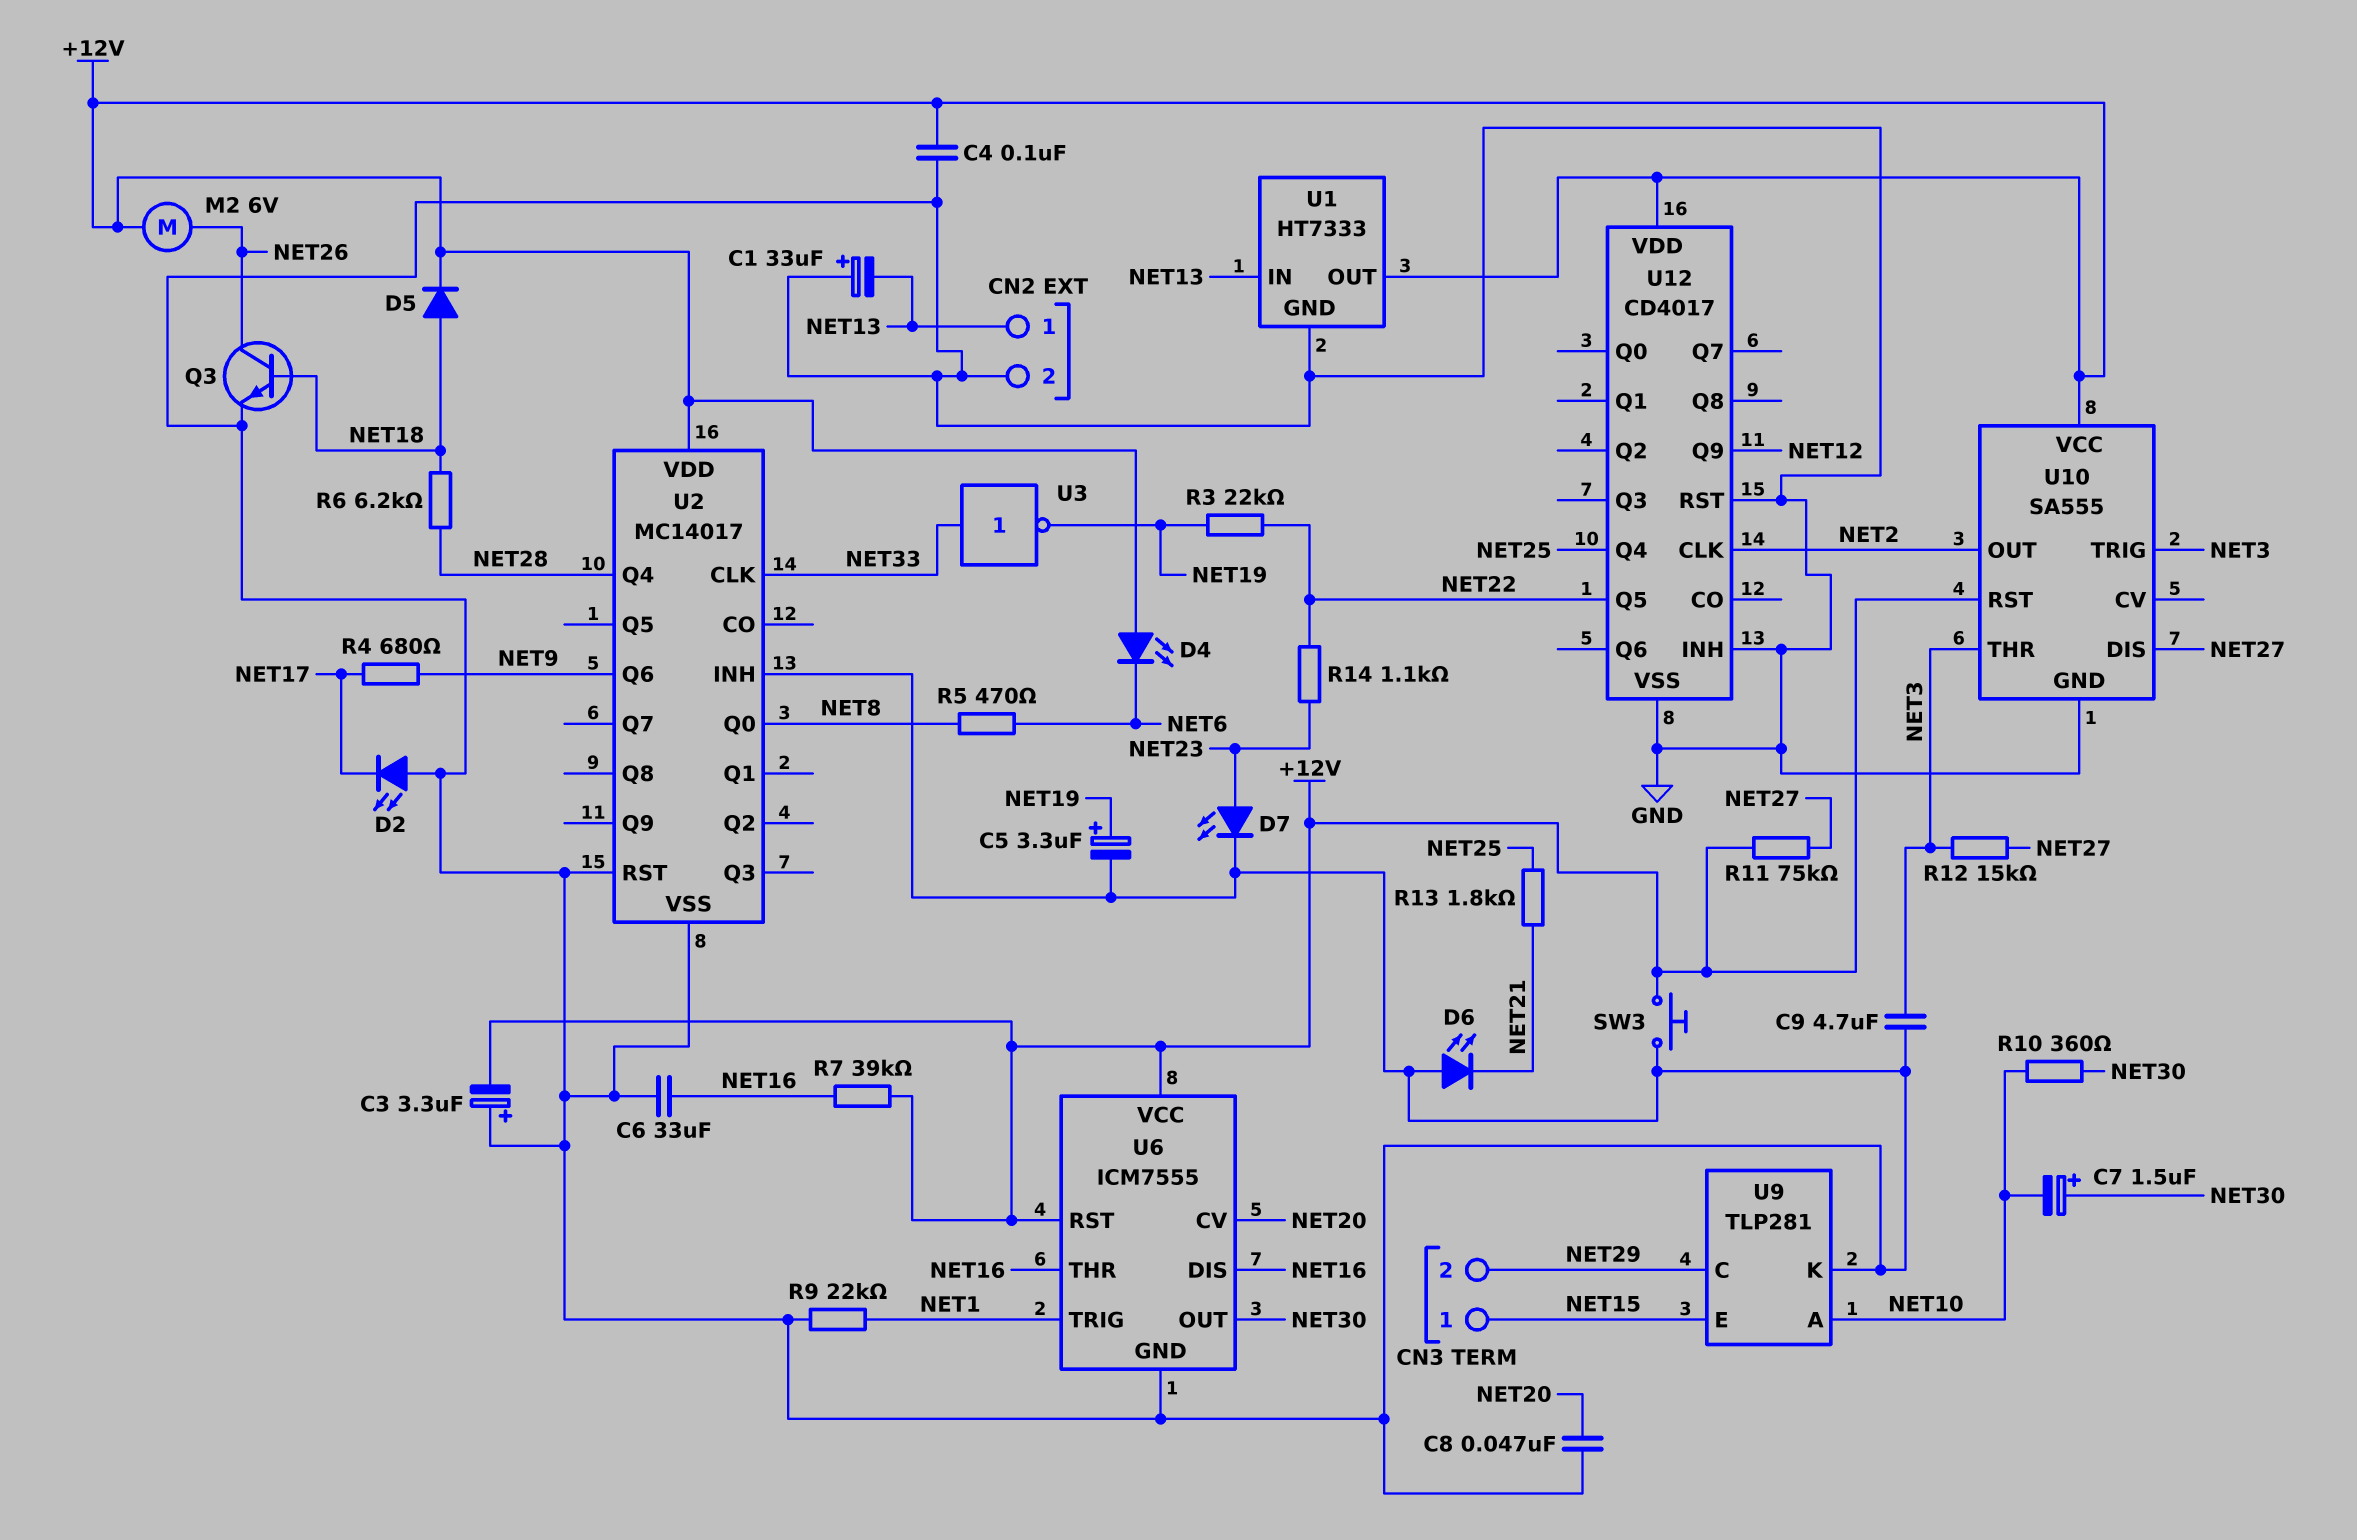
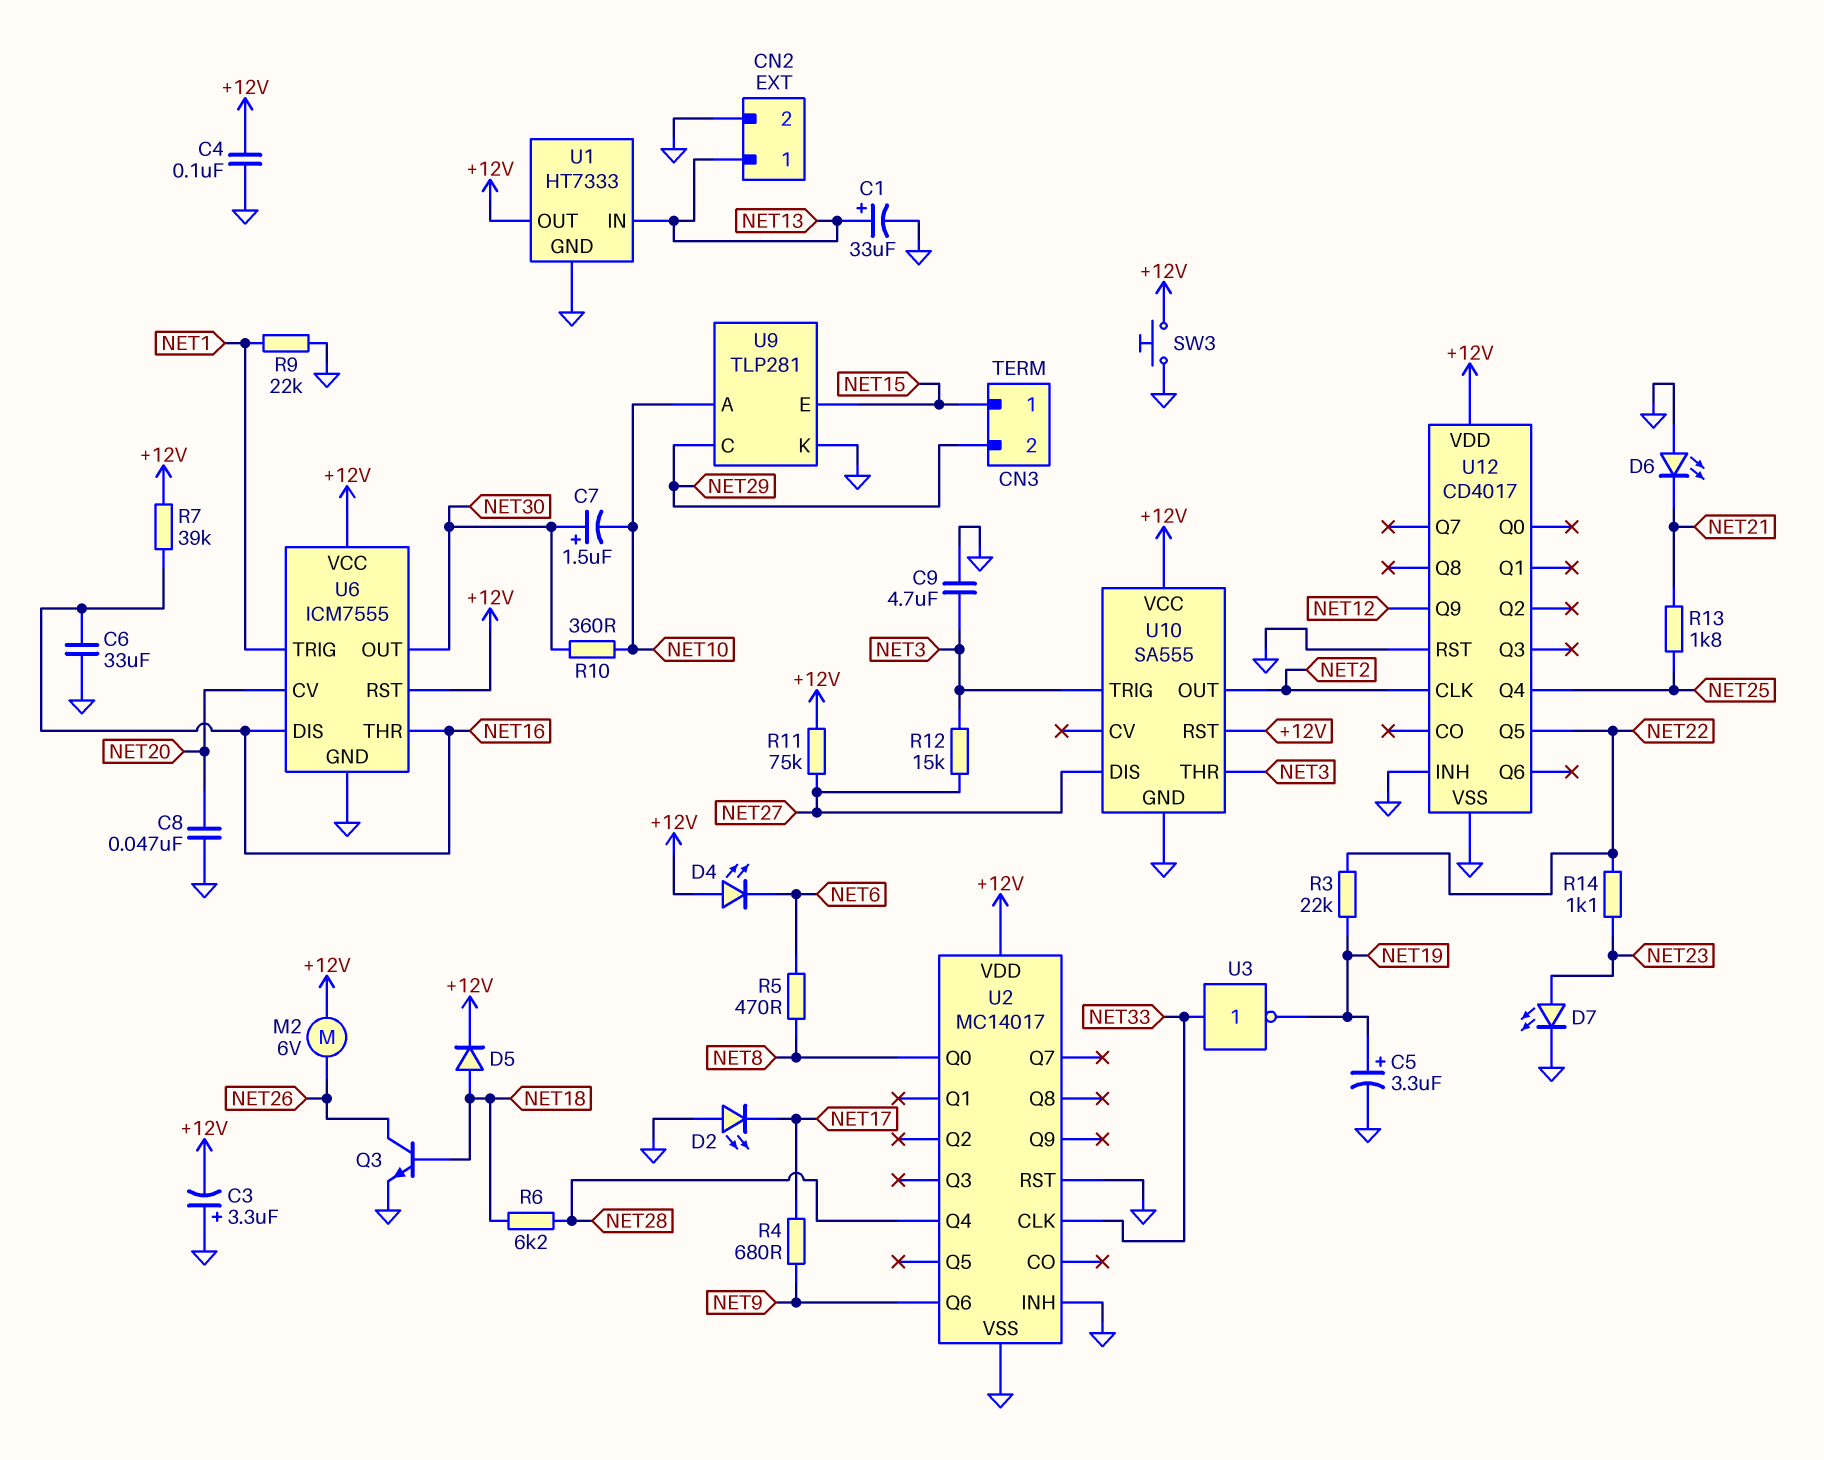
C1: 33uF (plus GND, minus NET13) -> 33uF (plus NET13, minus GND)

